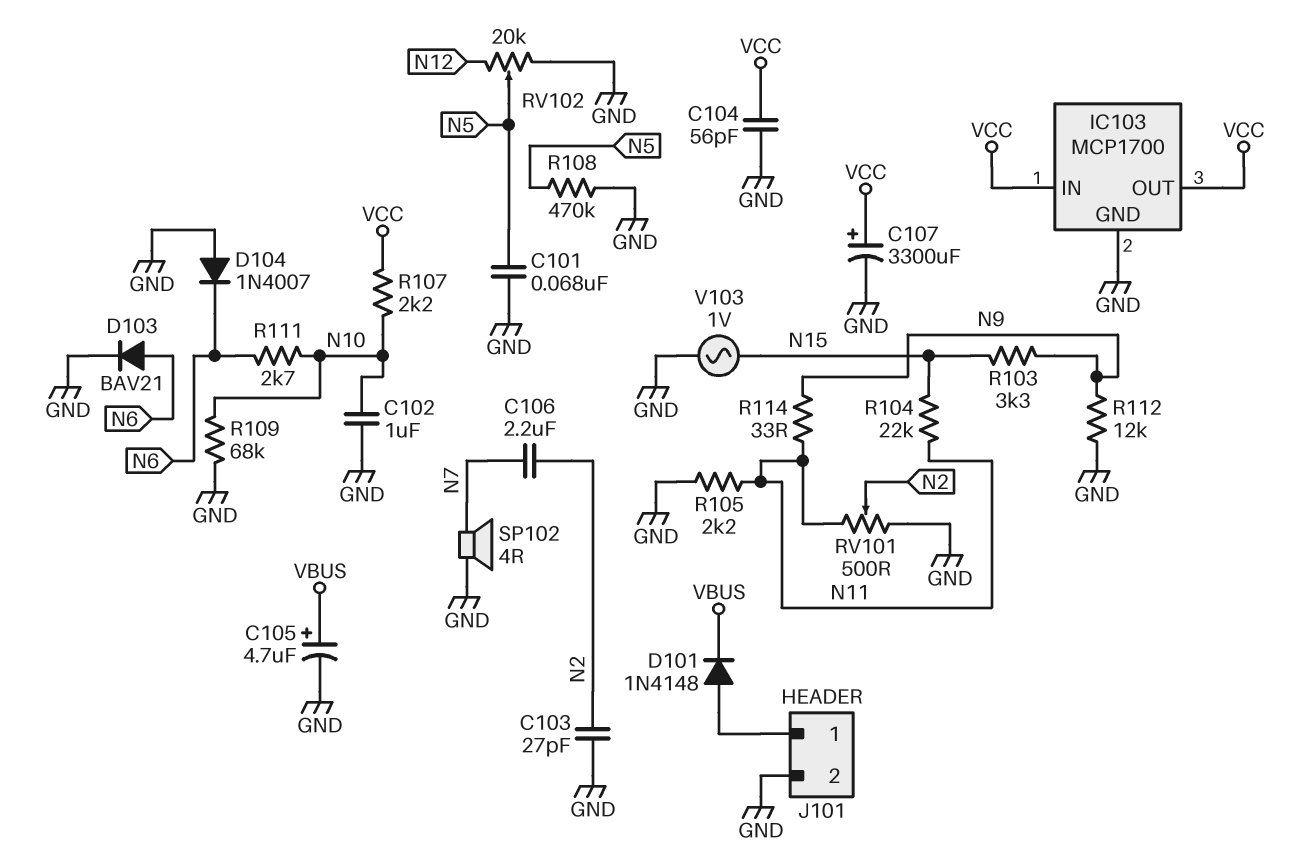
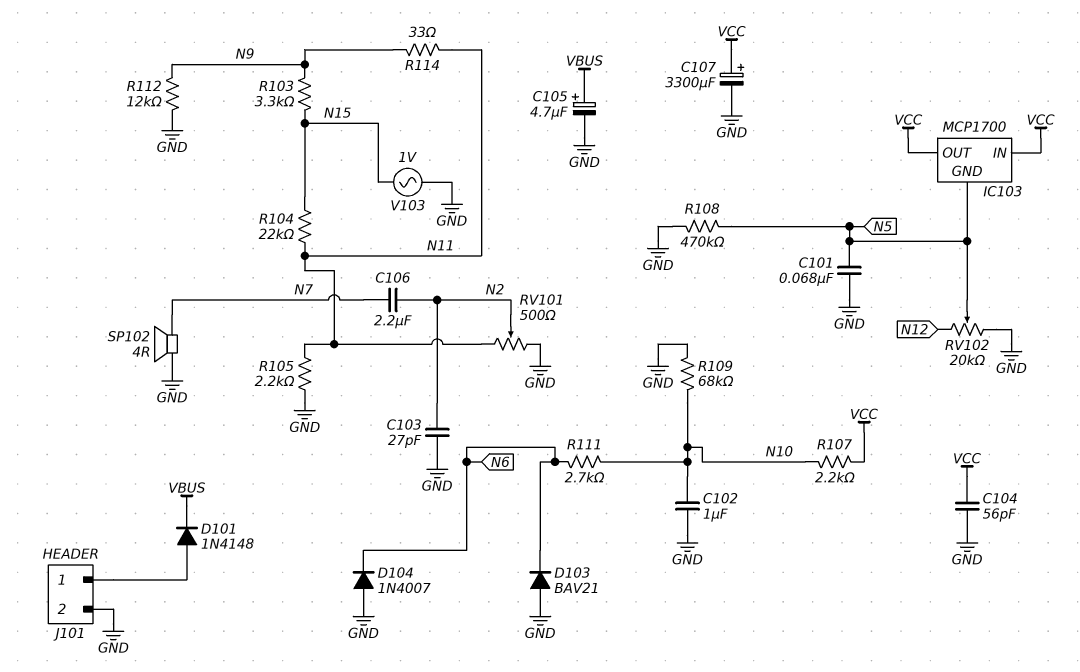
D103: diode BAV21 (A N6, K GND) -> diode BAV21 (A GND, K N6)
IC103 pin GND: GND -> N5

